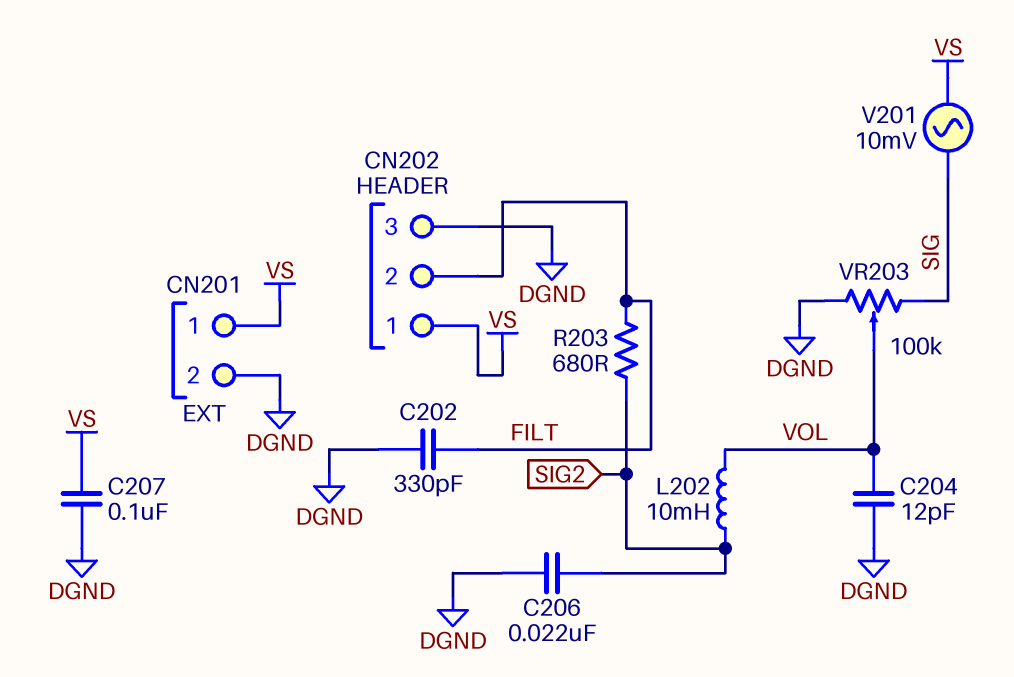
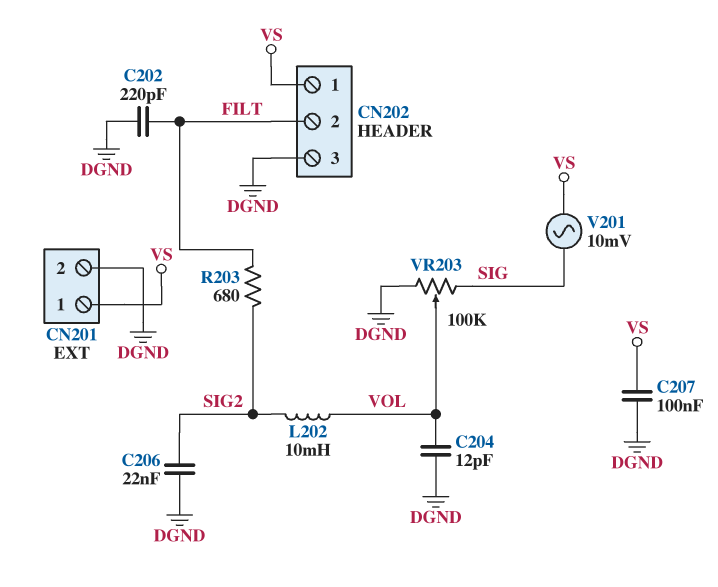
C202: 330pF (DGND, FILT) -> 220pF (DGND, FILT)

